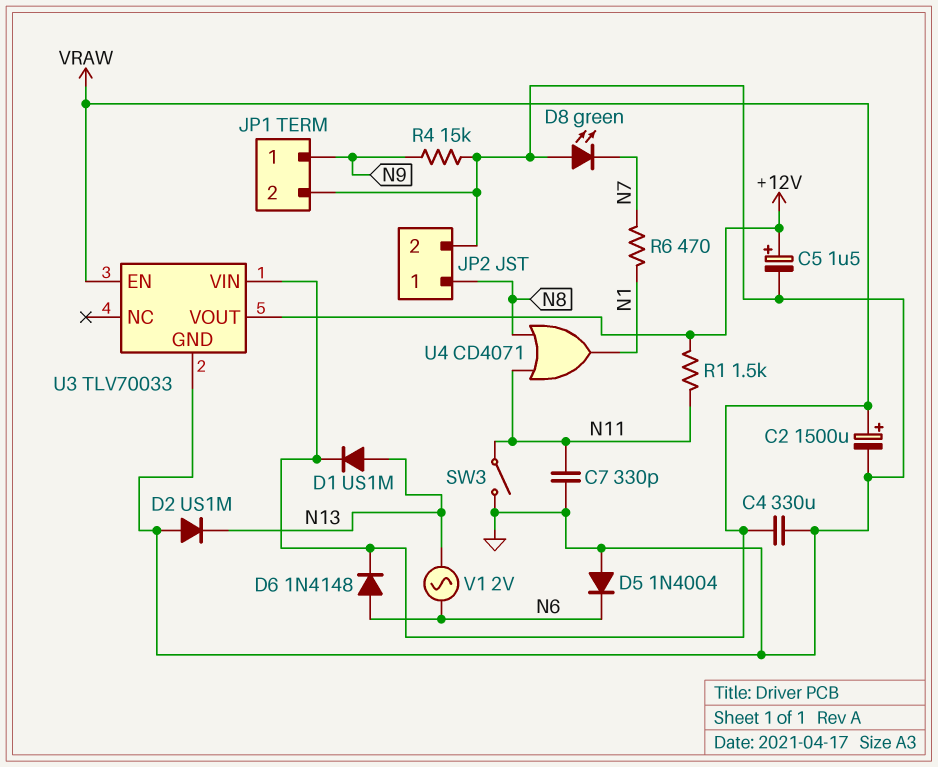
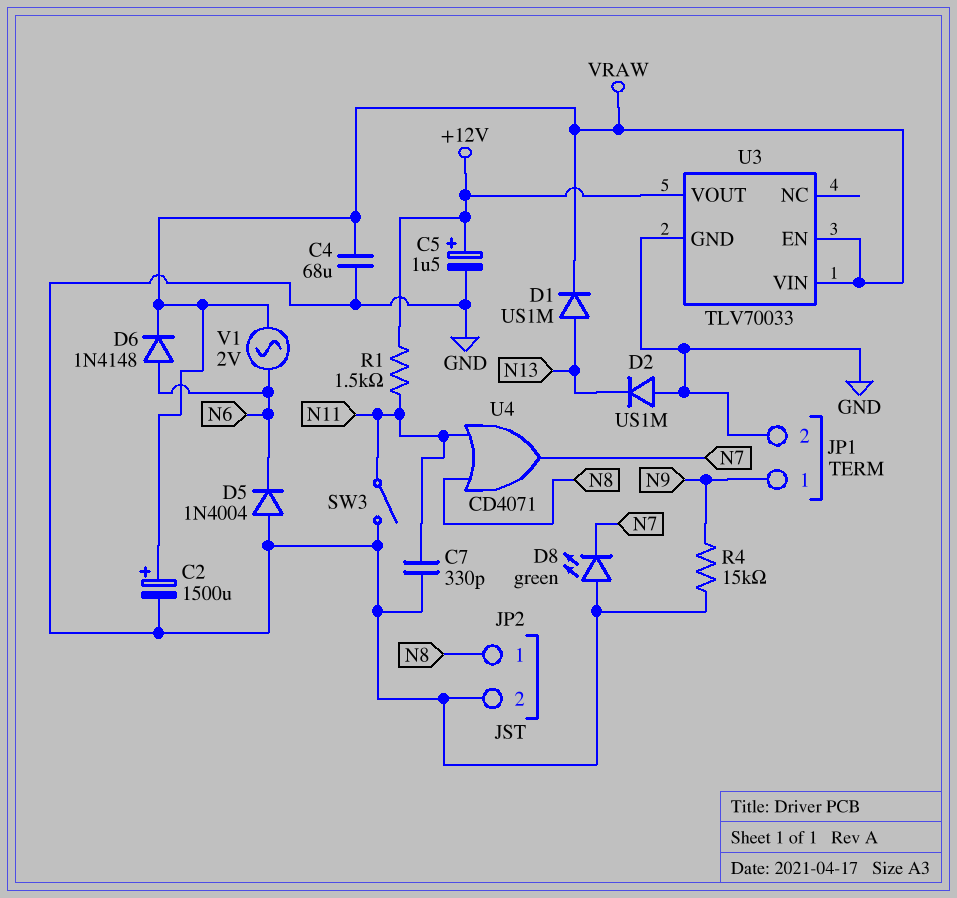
C4: 330uF (GND, VRAW) -> 68uF (GND, VRAW)
R6: 470 (N1, N7) -> none
U4: OR CD4071 (in N8, in N11, out N1) -> OR CD4071 (in N8, in N11, out N7)
V1: AC 2V (N6, N13) -> AC 2V (N6, VRAW)

